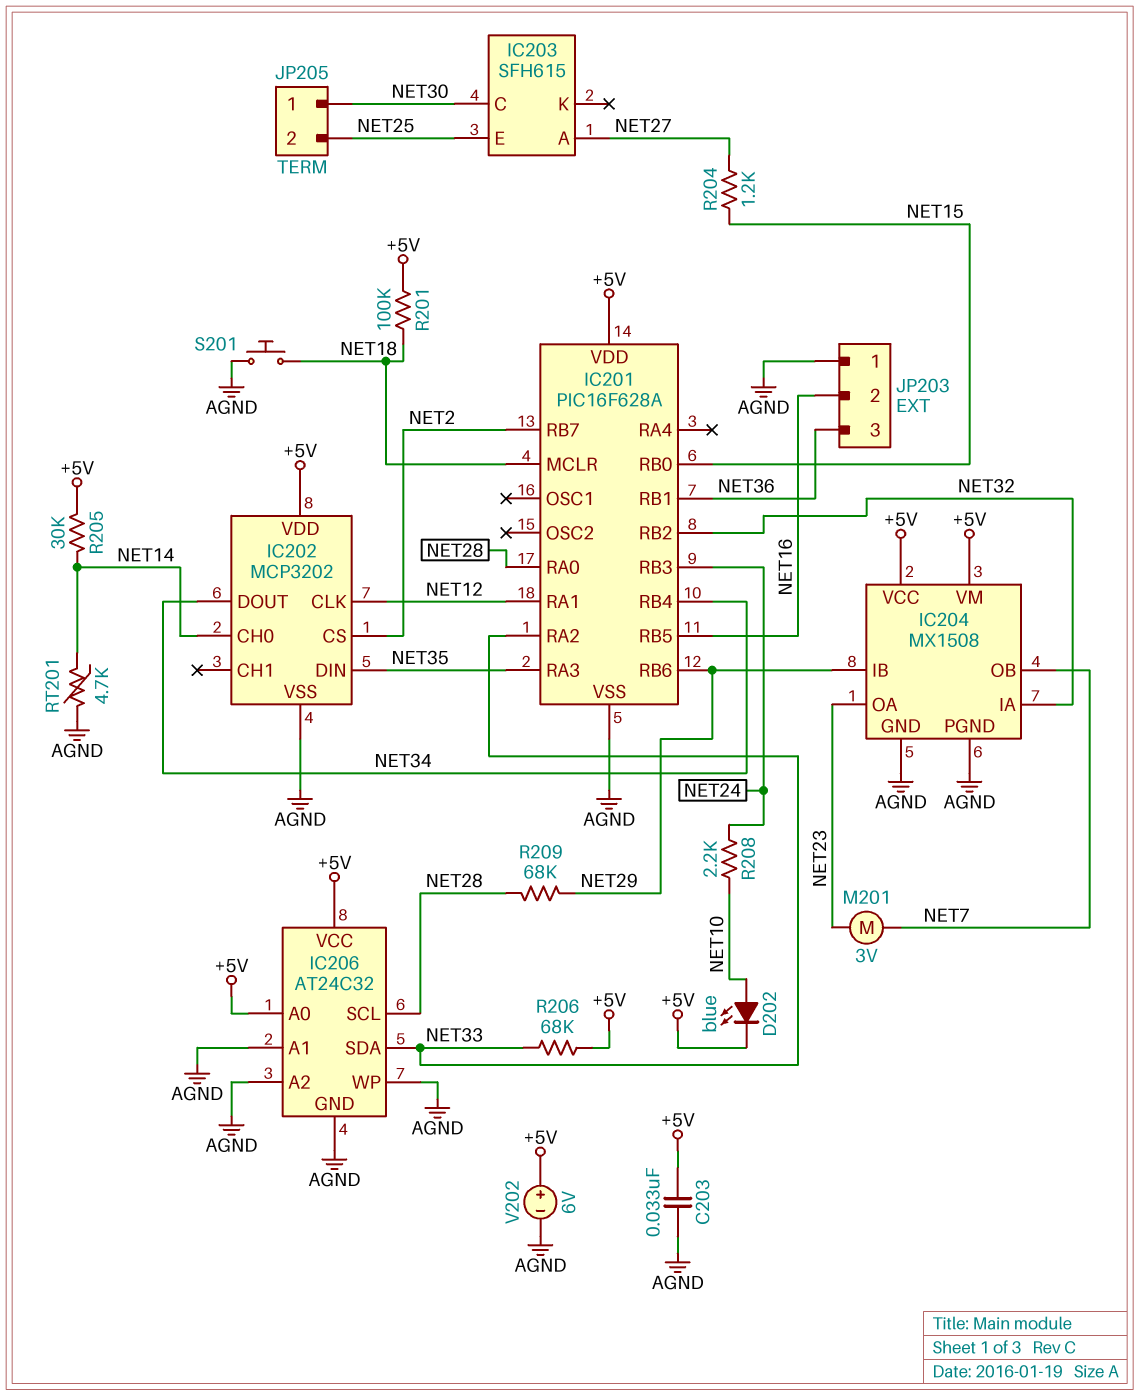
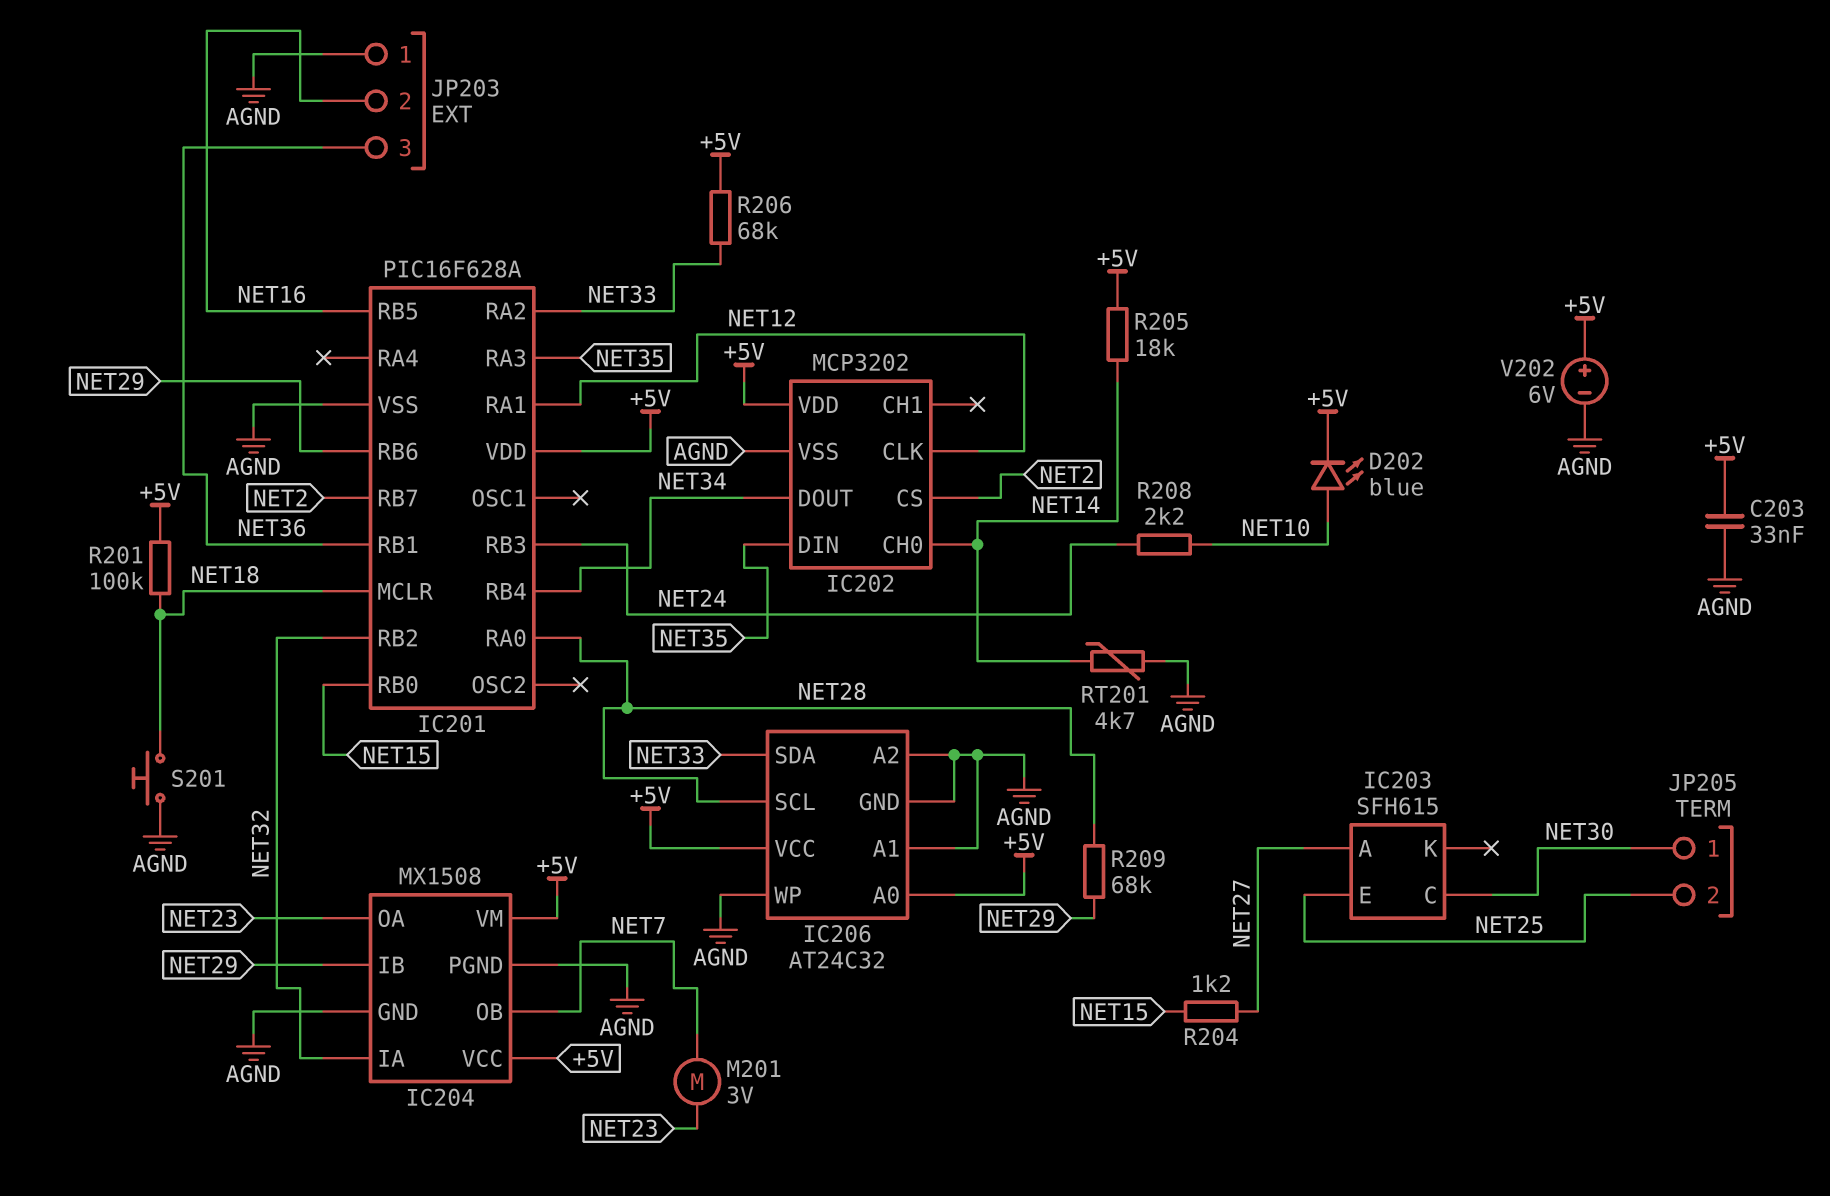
R205: 30k (+5V, NET14) -> 18k (+5V, NET14)

